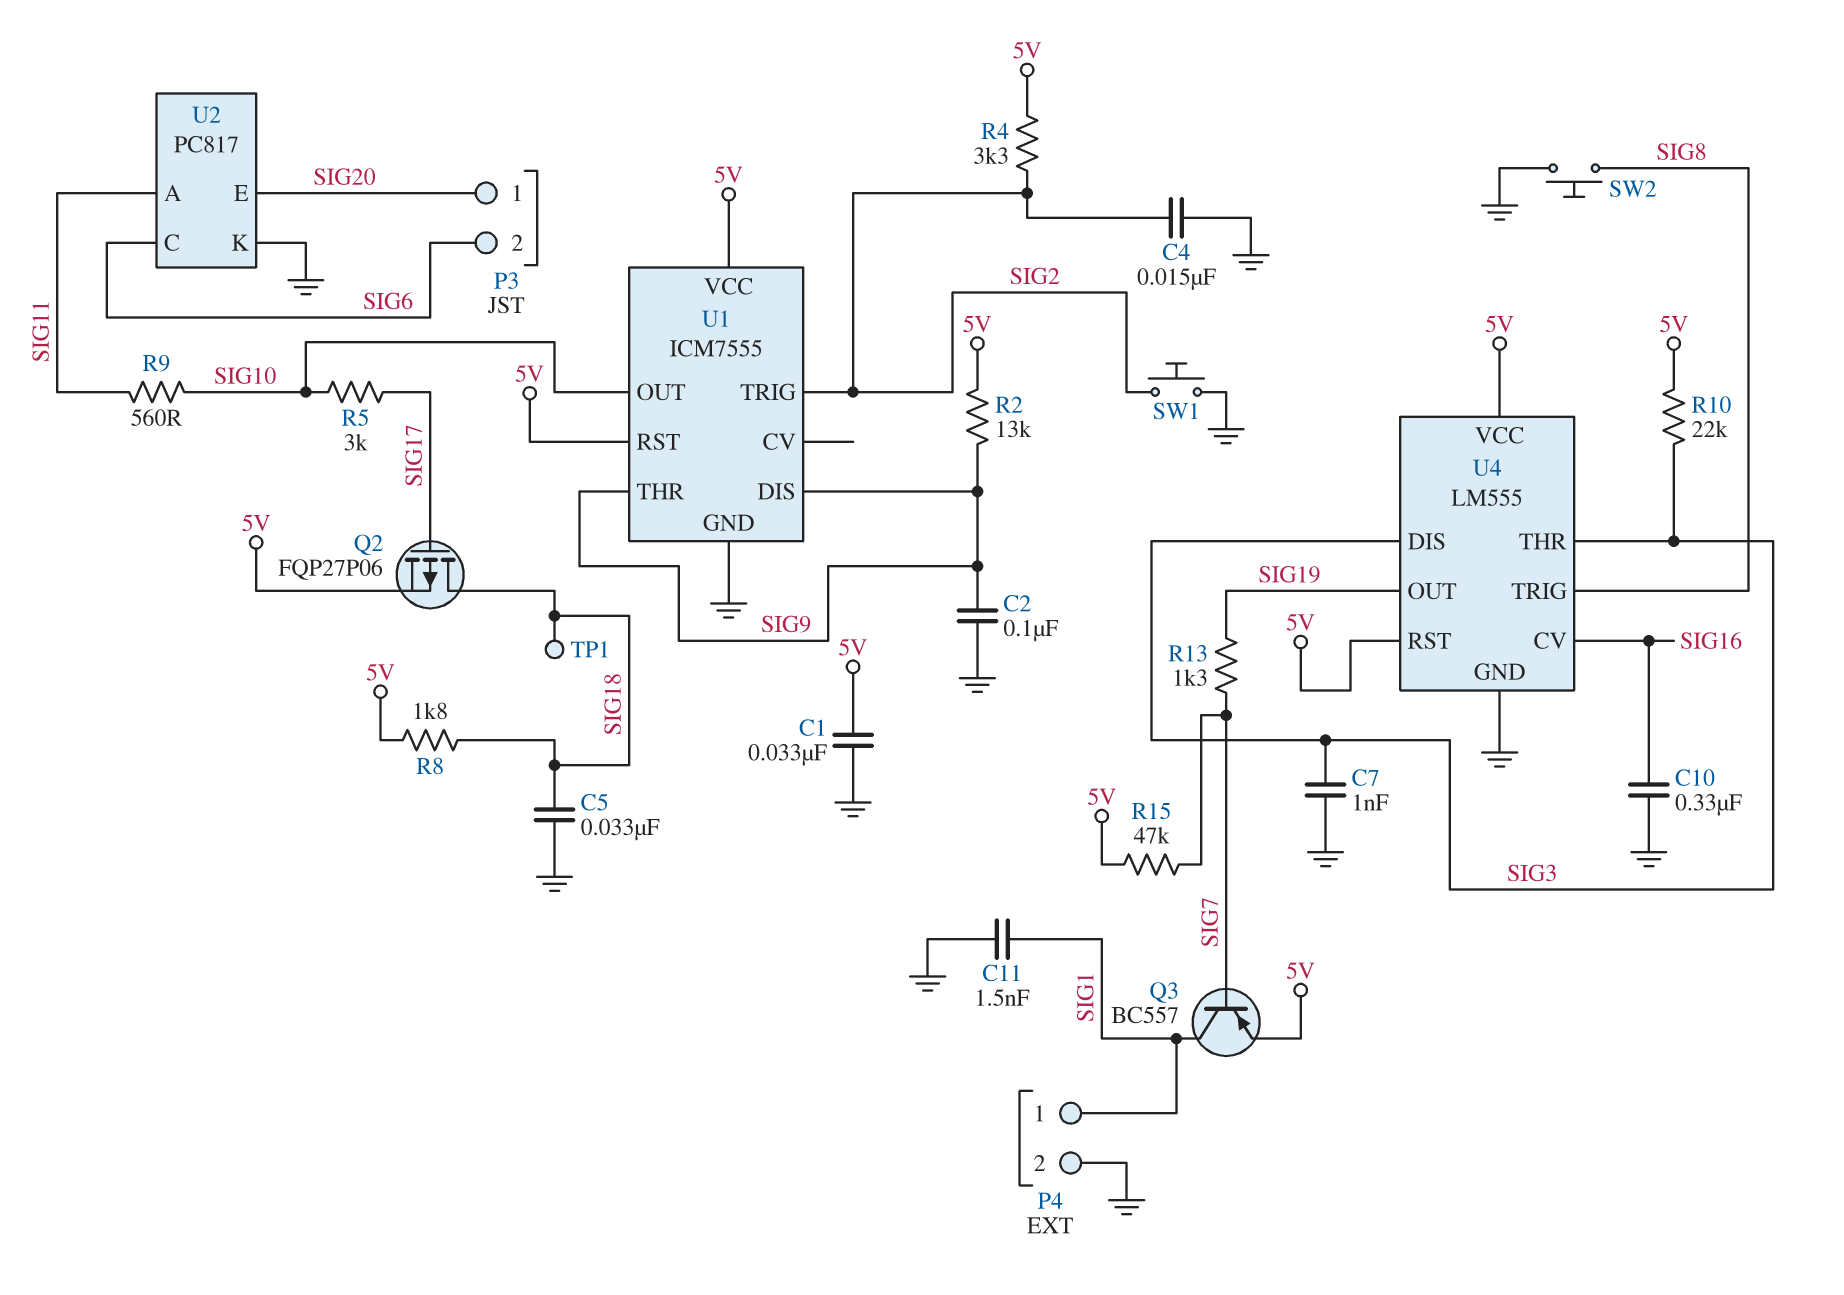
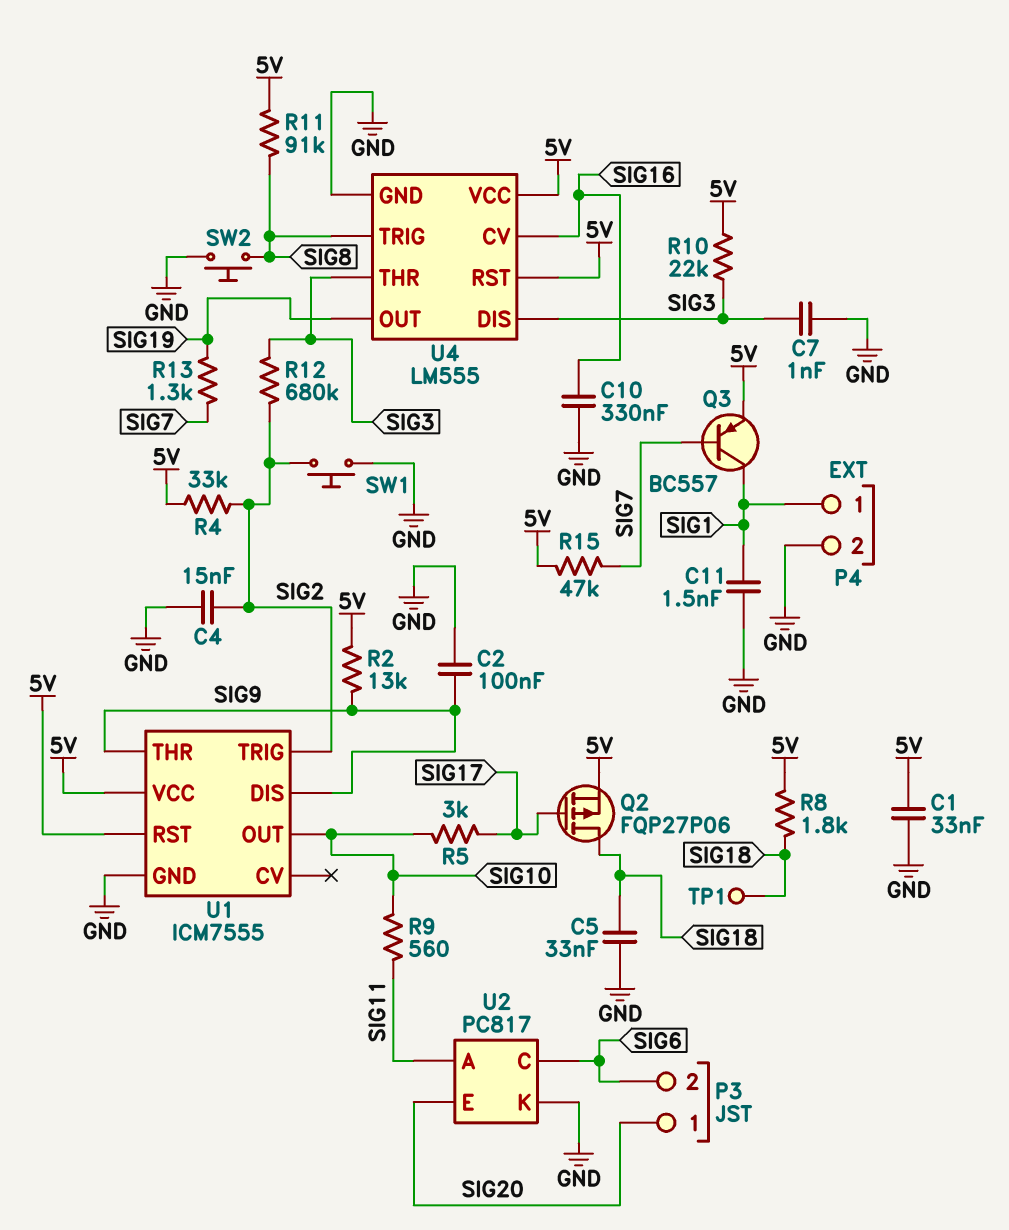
R4: 3.3k (5V, SIG2) -> 33k (5V, SIG2)
R11: none -> 91k (5V, SIG8)
R12: none -> 680k (SIG2, SIG3)

